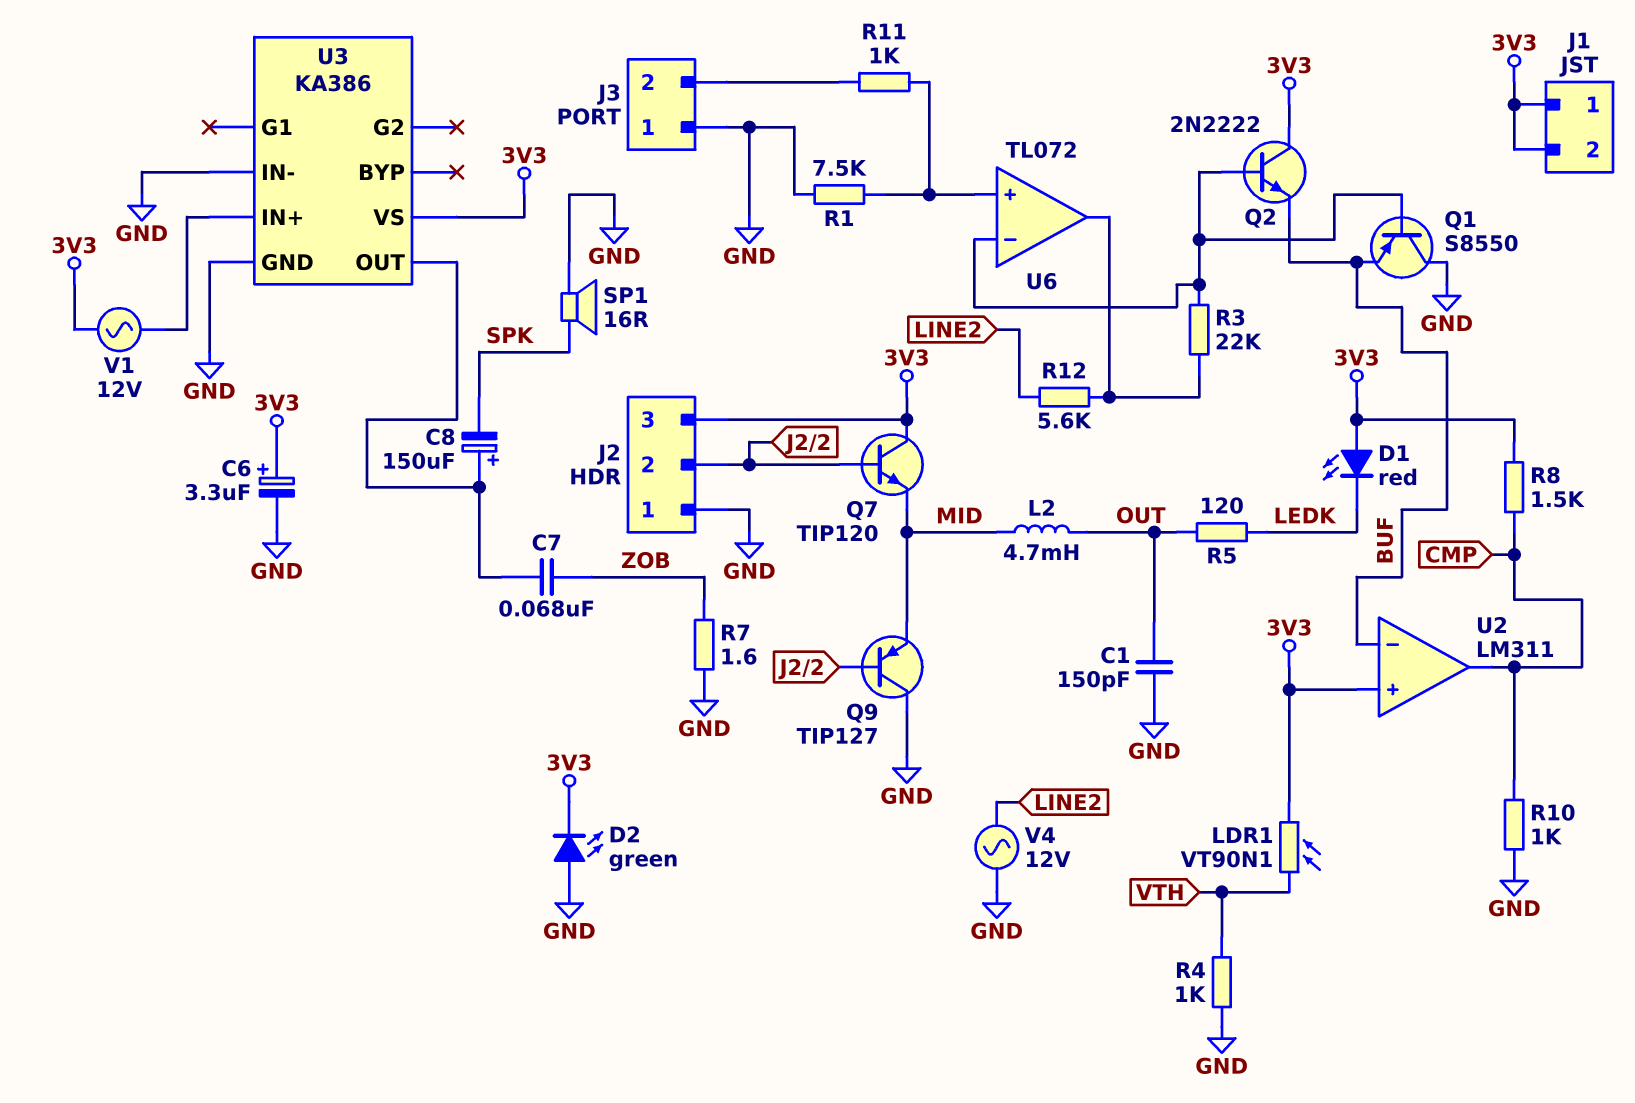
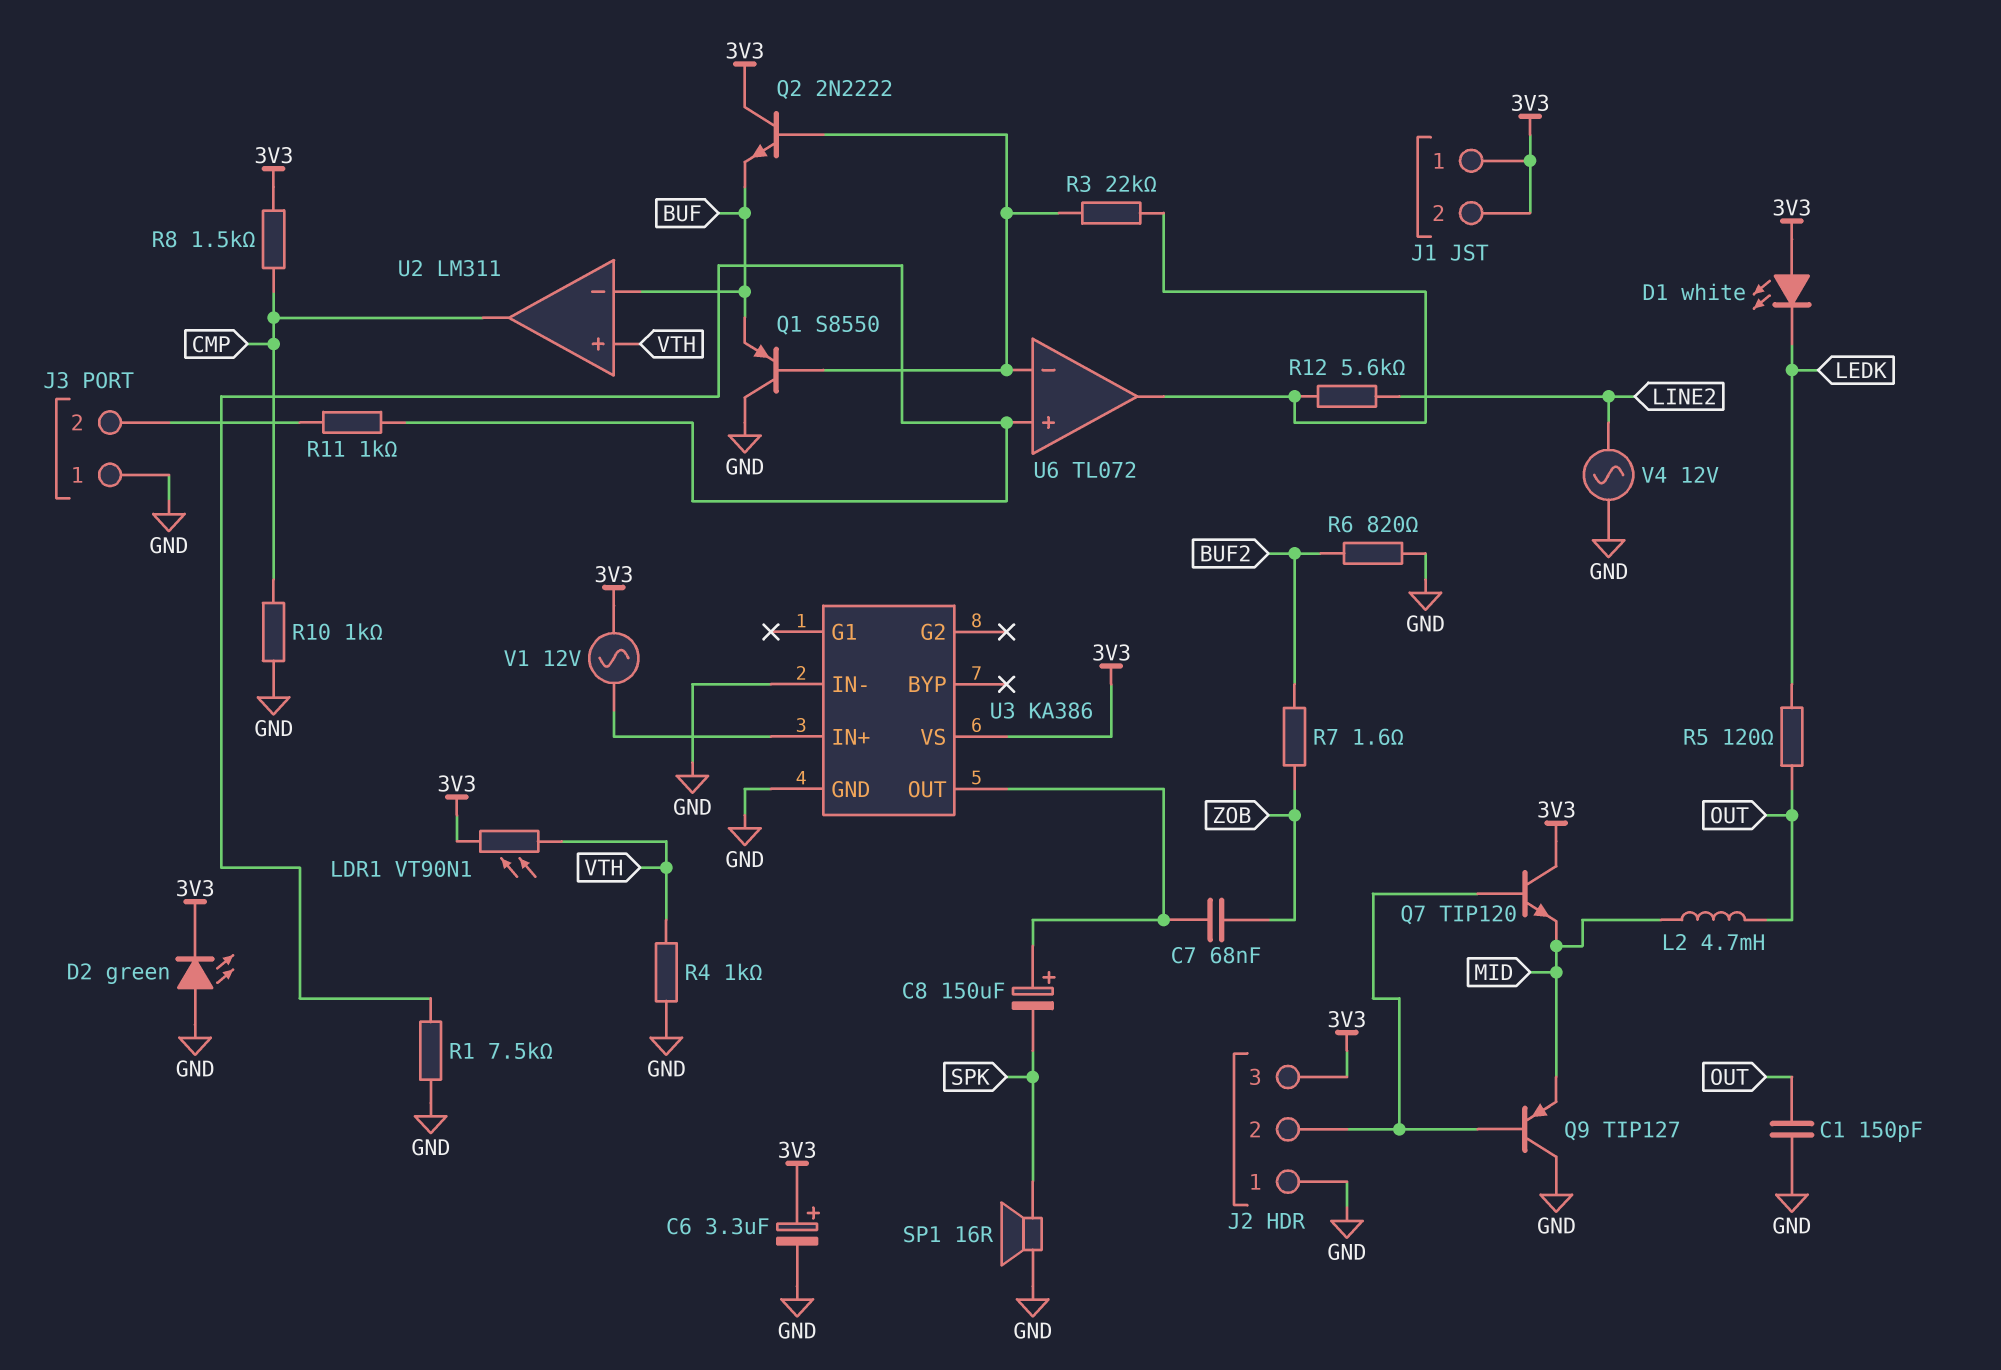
D1: LED red (A 3V3, K LEDK) -> LED white (A 3V3, K LEDK)
R6: none -> 820 (BUF2, GND)
R7: 1.6 (GND, ZOB) -> 1.6 (BUF2, ZOB)
U2 pin in+: 3V3 -> VTH

